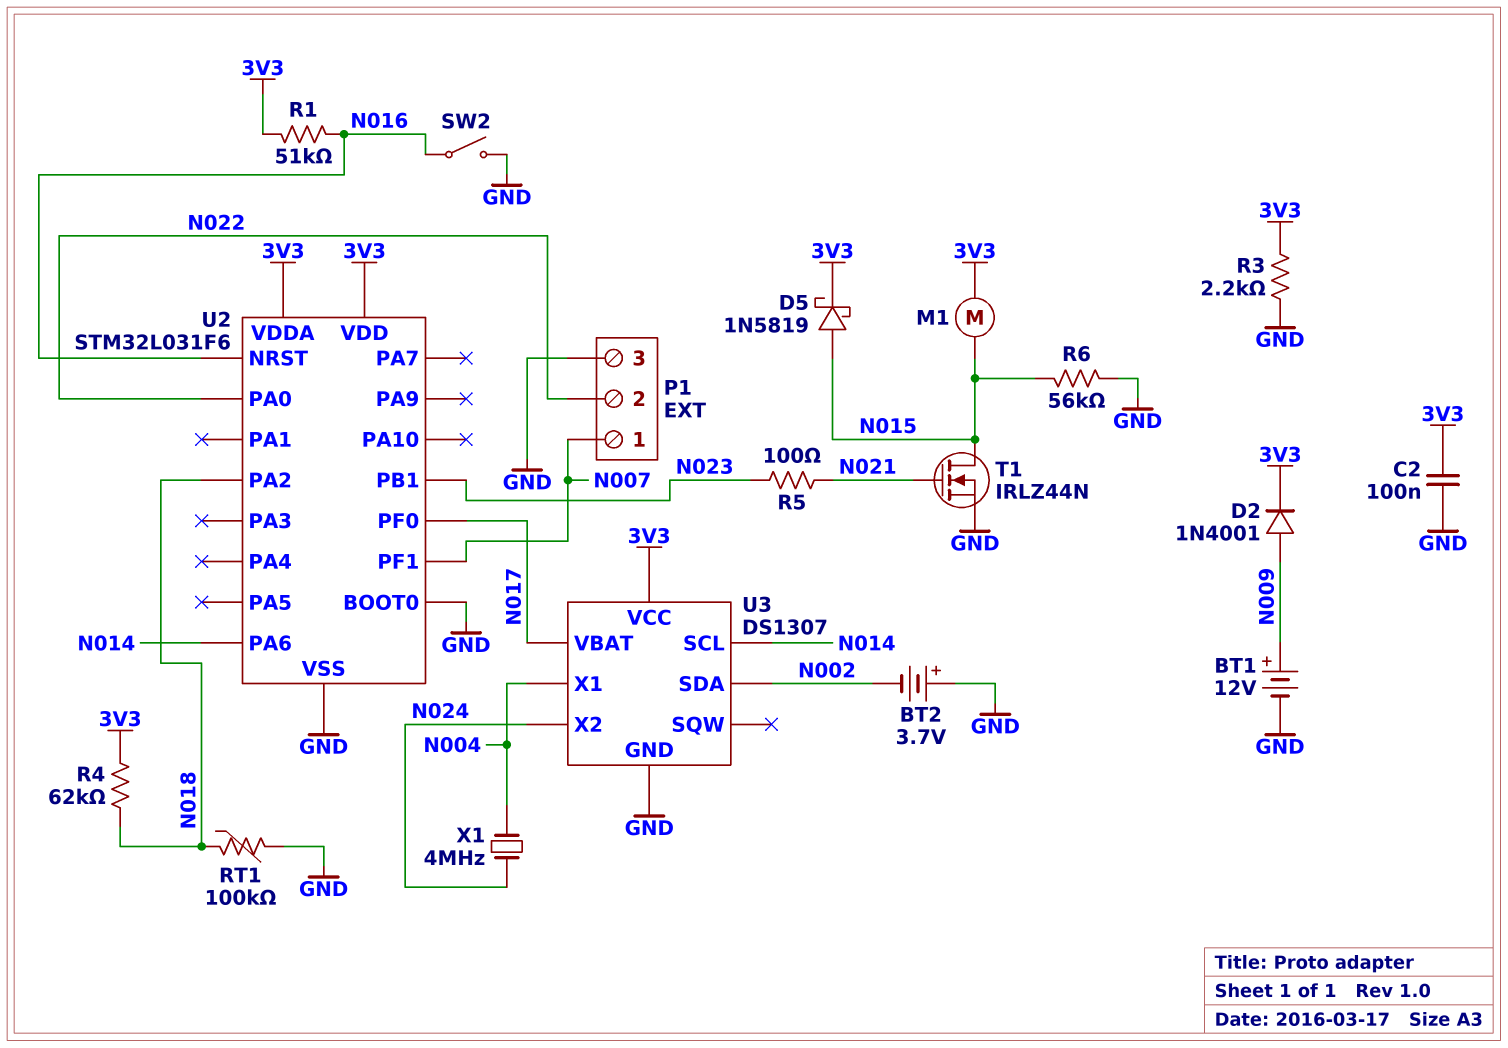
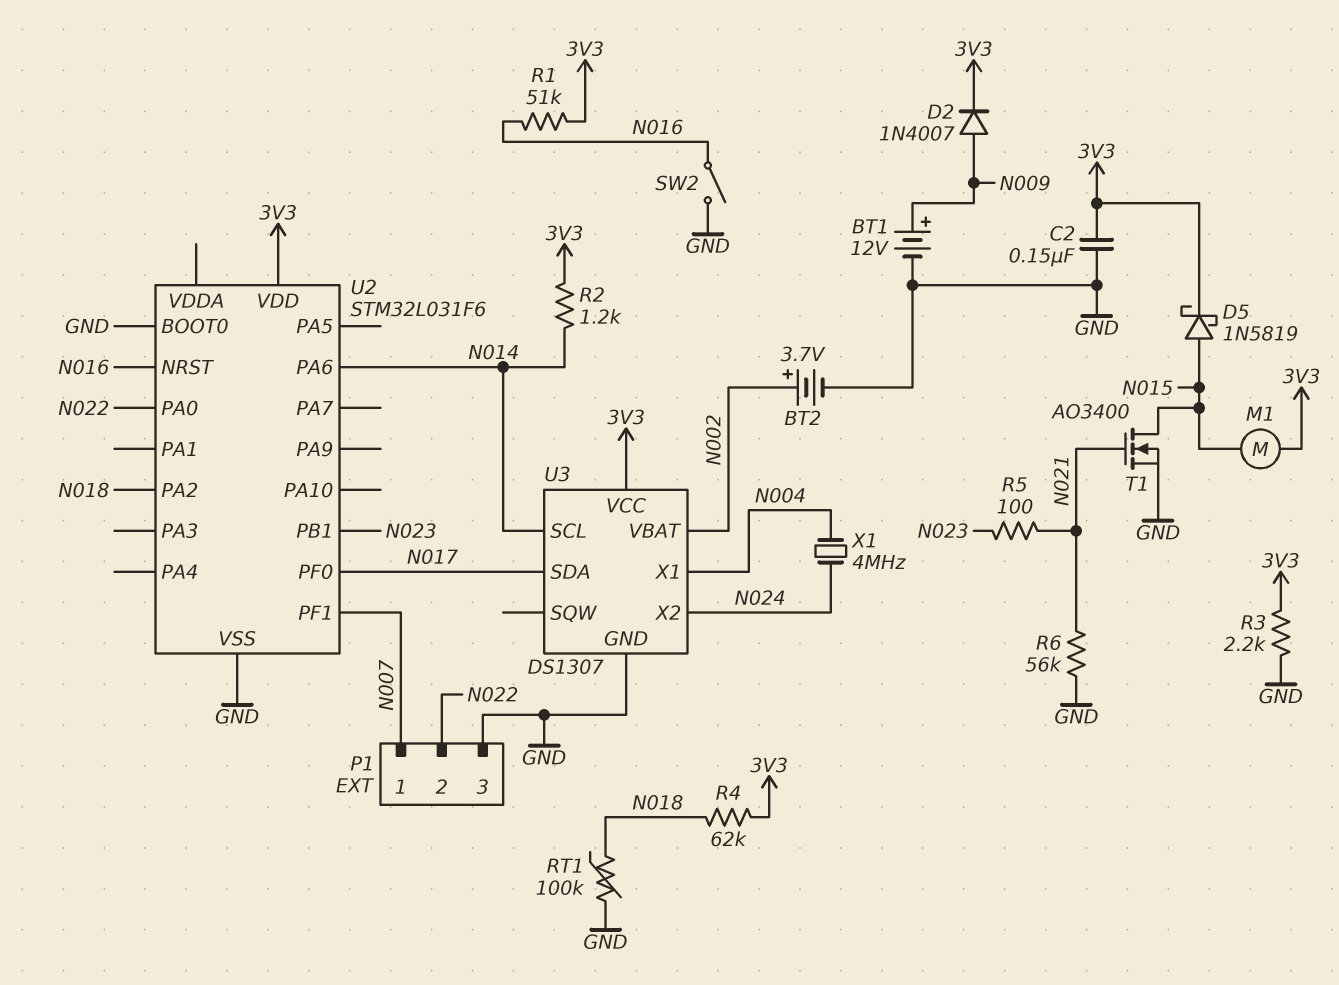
BT2: 3.7V (plus GND, minus N002) -> 3.7V (plus N002, minus GND)
C2: 100nF (3V3, GND) -> 150nF (3V3, GND)
D2: diode 1N4001 (A N009, K 3V3) -> diode 1N4007 (A N009, K 3V3)
R2: none -> 1.2k (3V3, N014)
R6: 56k (GND, N015) -> 56k (GND, N021)
T1: NMOS IRLZ44N (G N021, D N015, S GND) -> NMOS AO3400 (G N021, D N015, S GND)
U2 pin VDDA: 3V3 -> none
U3 pin SDA: N002 -> N017
U3 pin VBAT: N017 -> N002

